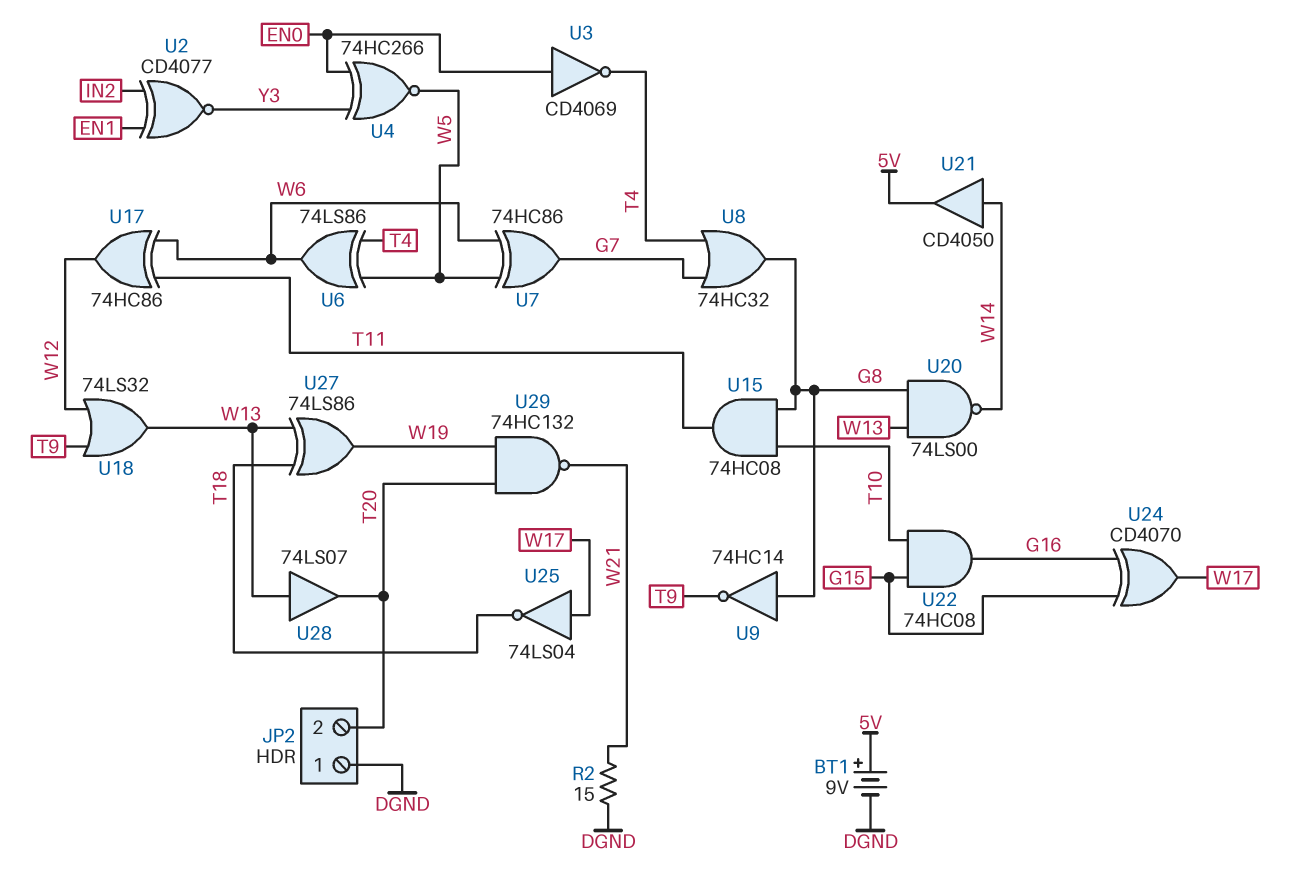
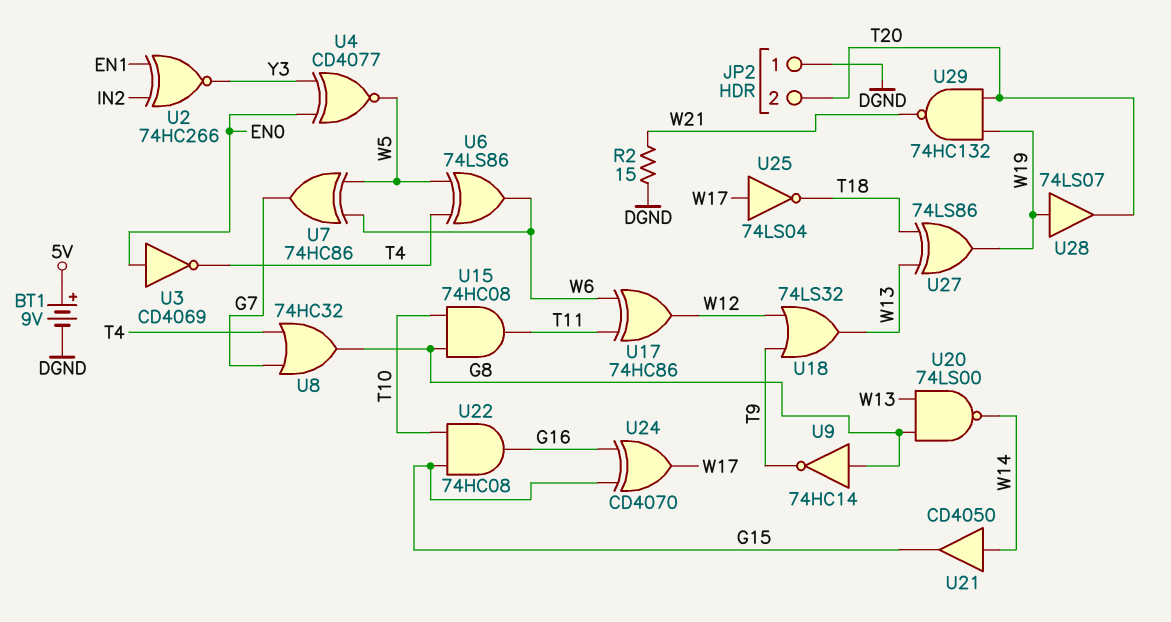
U2: XNOR CD4077 (in EN1, in IN2, out Y3) -> XNOR 74HC266 (in EN1, in IN2, out Y3)
U4: XNOR 74HC266 (in EN0, in Y3, out W5) -> XNOR CD4077 (in EN0, in Y3, out W5)
U21: buffer CD4050 (in W14, out 5V) -> buffer CD4050 (in W14, out G15)
U28: buffer 74LS07 (in W13, out T20) -> buffer 74LS07 (in W19, out T20)

